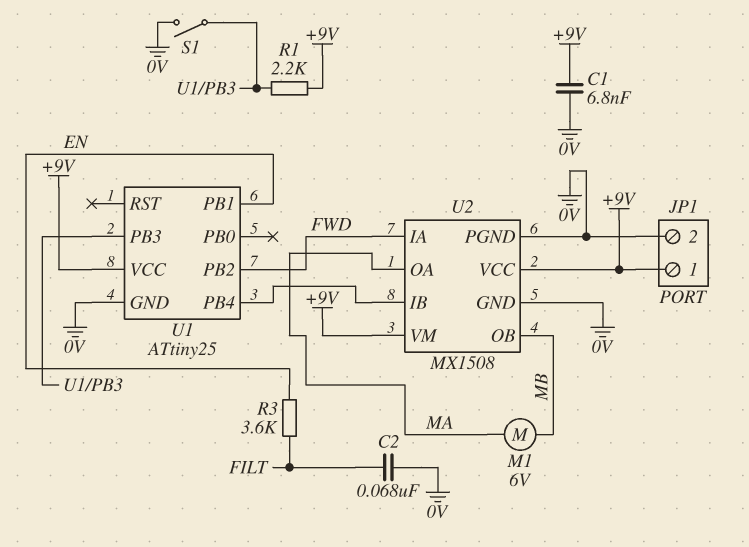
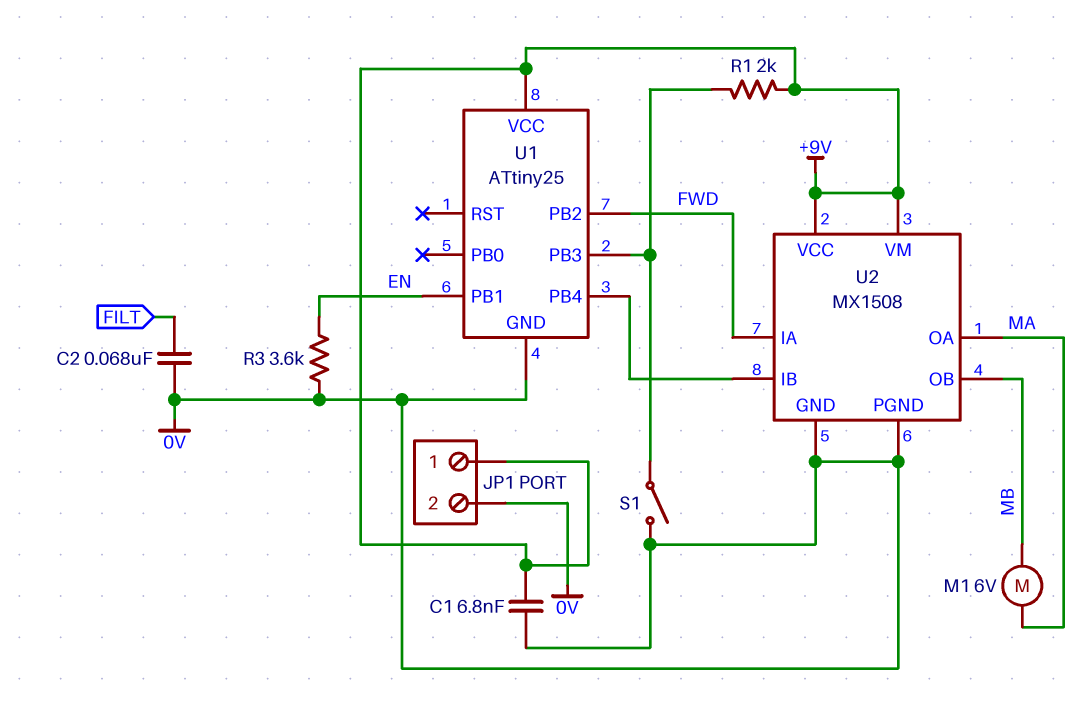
R1: 2.2k (+9V, U1/PB3) -> 2k (+9V, U1/PB3)
R3: 3.6k (EN, FILT) -> 3.6k (0V, EN)

